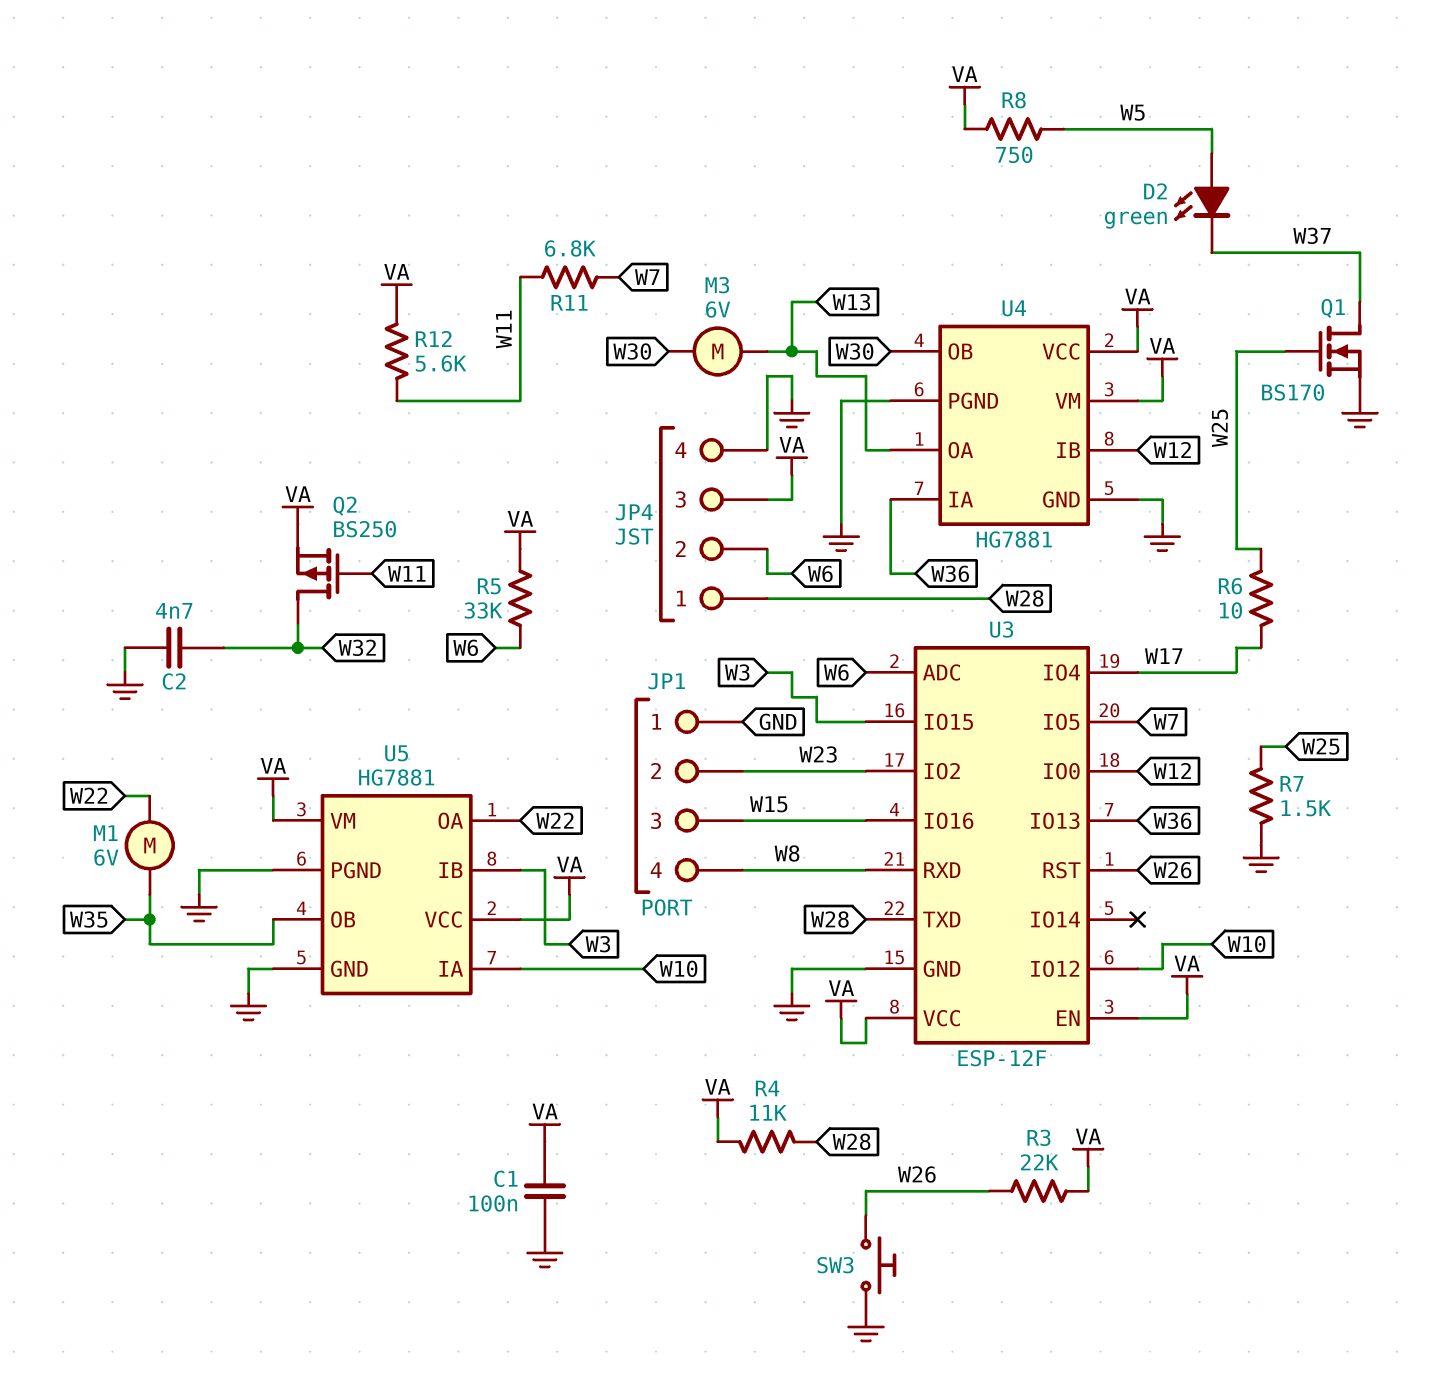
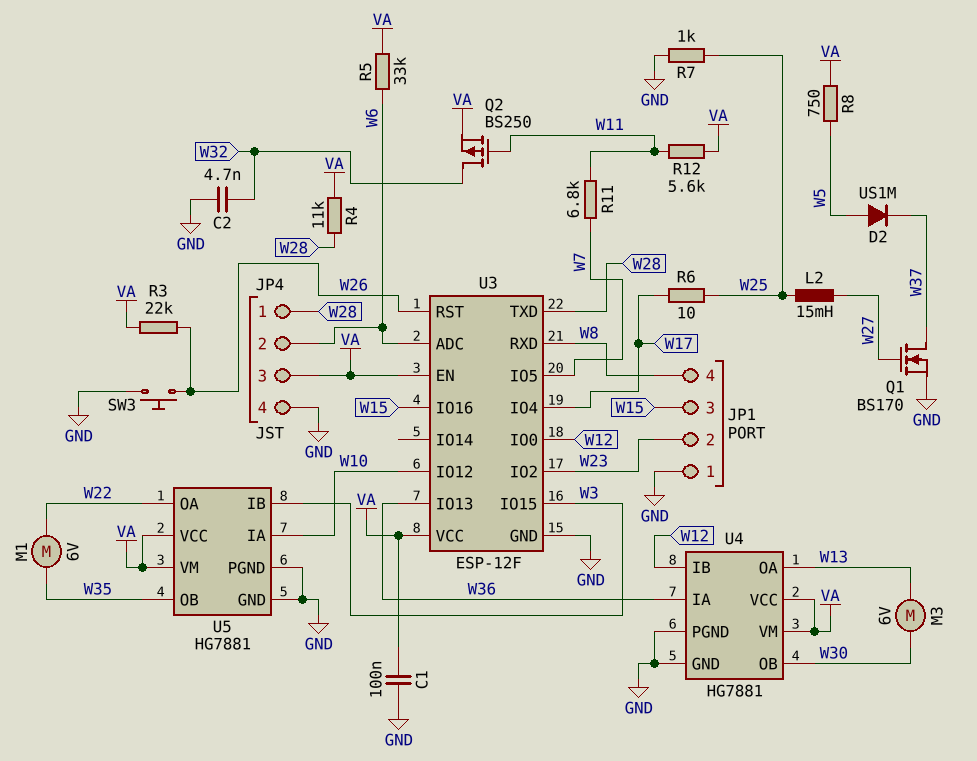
D2: LED green (A W5, K W37) -> diode US1M (A W5, K W37)
L2: none -> 15mH (W25, W27)
Q1: NMOS BS170 (G W25, D W37, S GND) -> NMOS BS170 (G W27, D W37, S GND)
R7: 1.5k (GND, W25) -> 1k (GND, W25)

